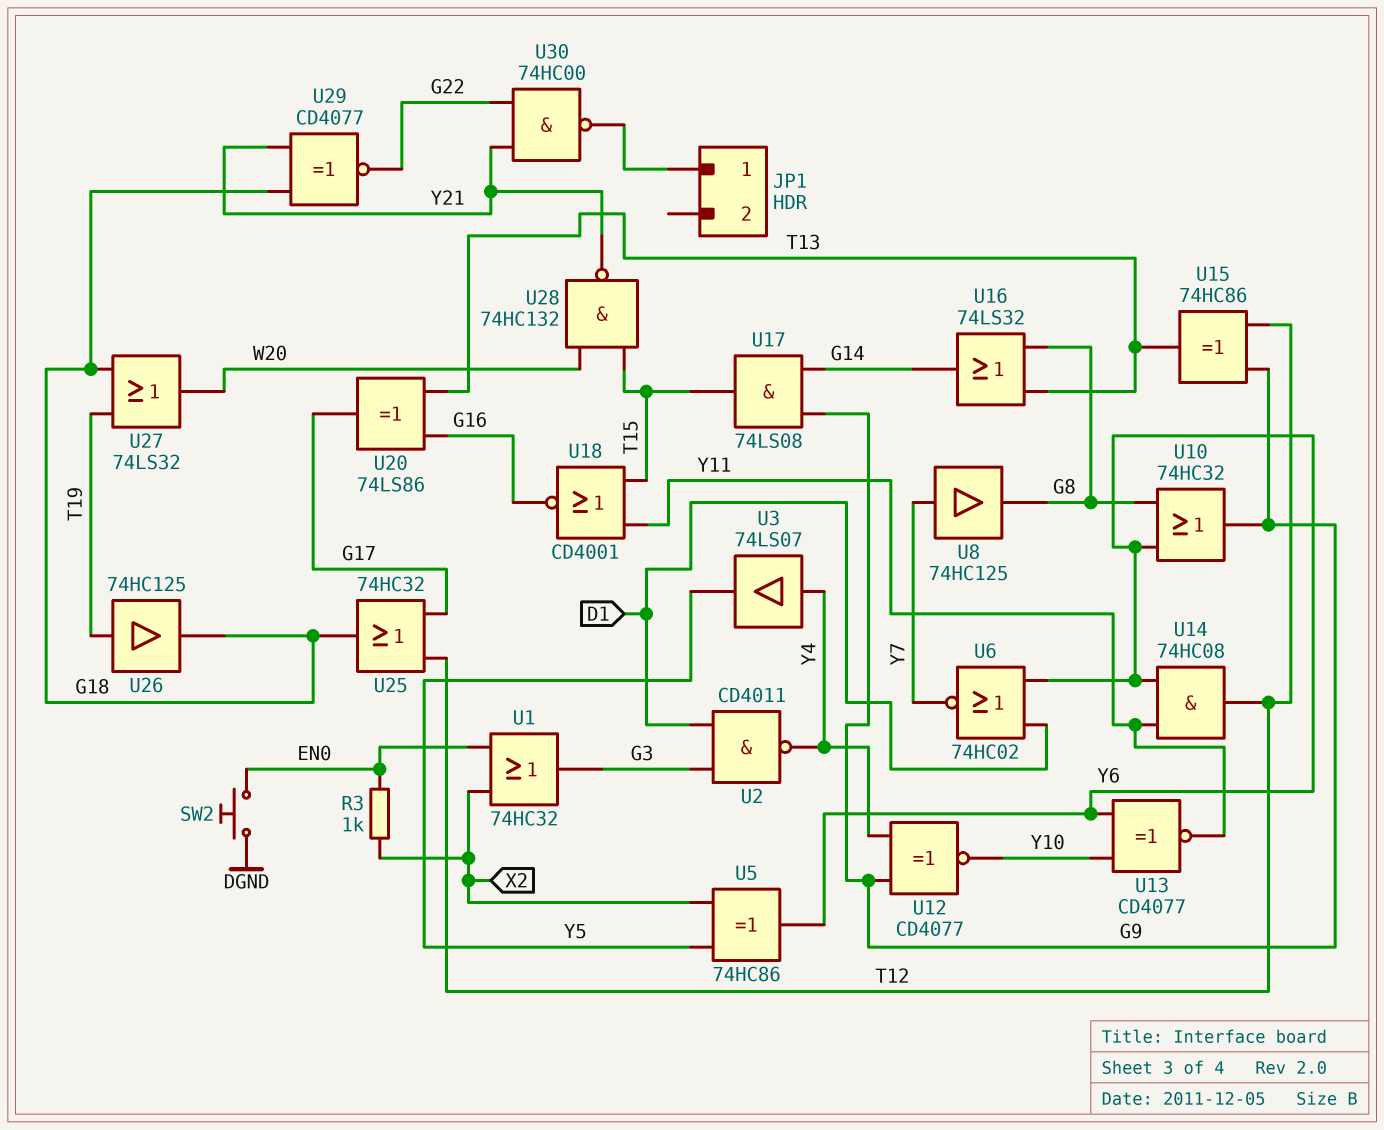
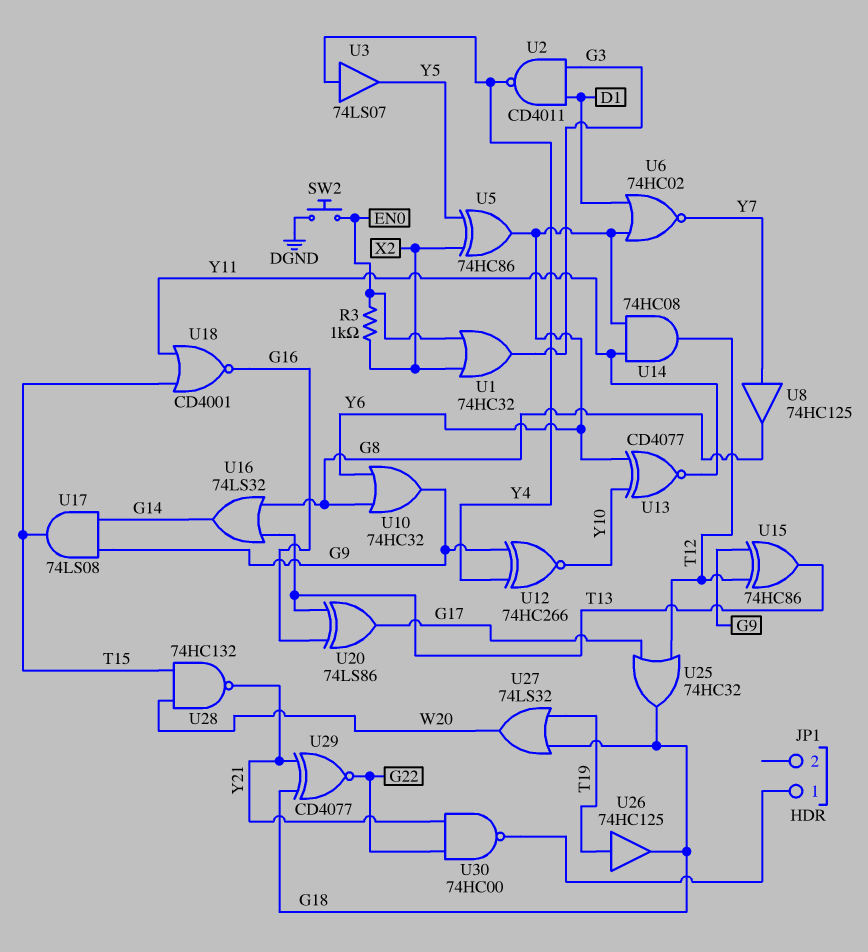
U12: XNOR CD4077 (in G9, in Y4, out Y10) -> XNOR 74HC266 (in G9, in Y4, out Y10)

